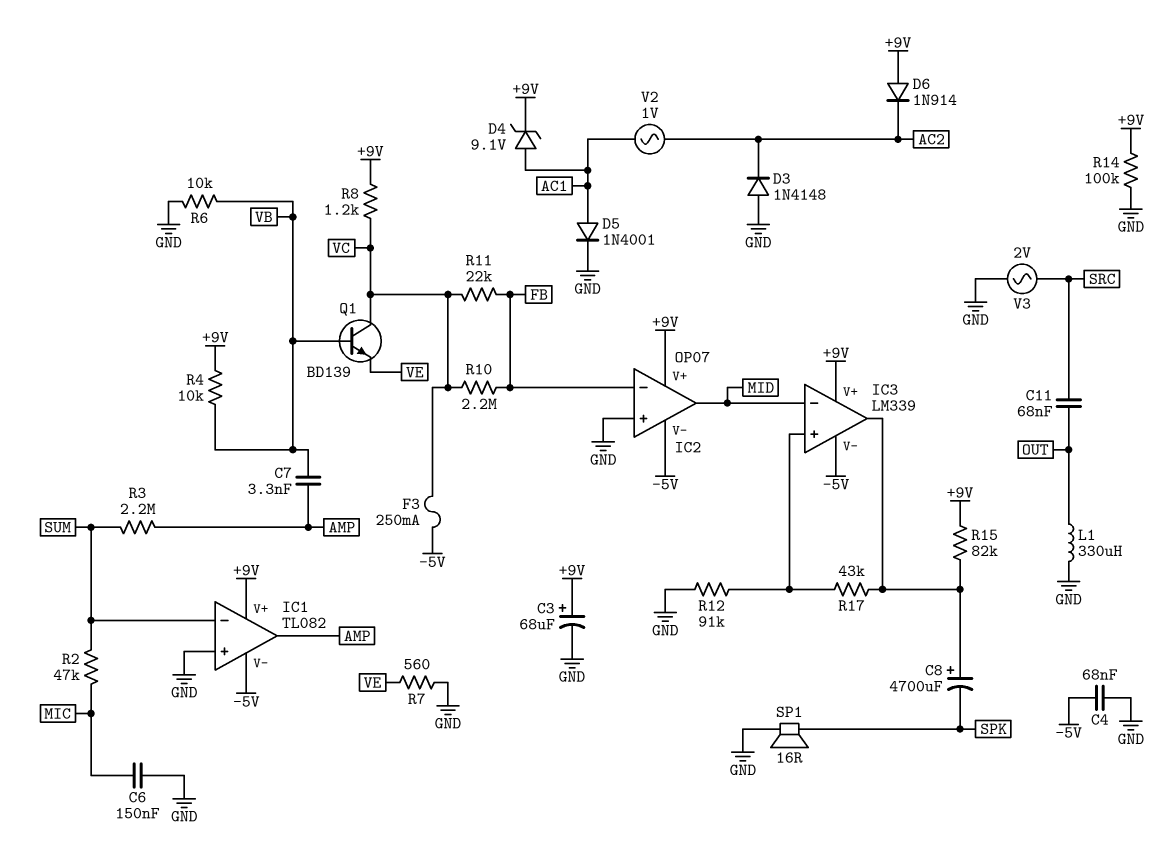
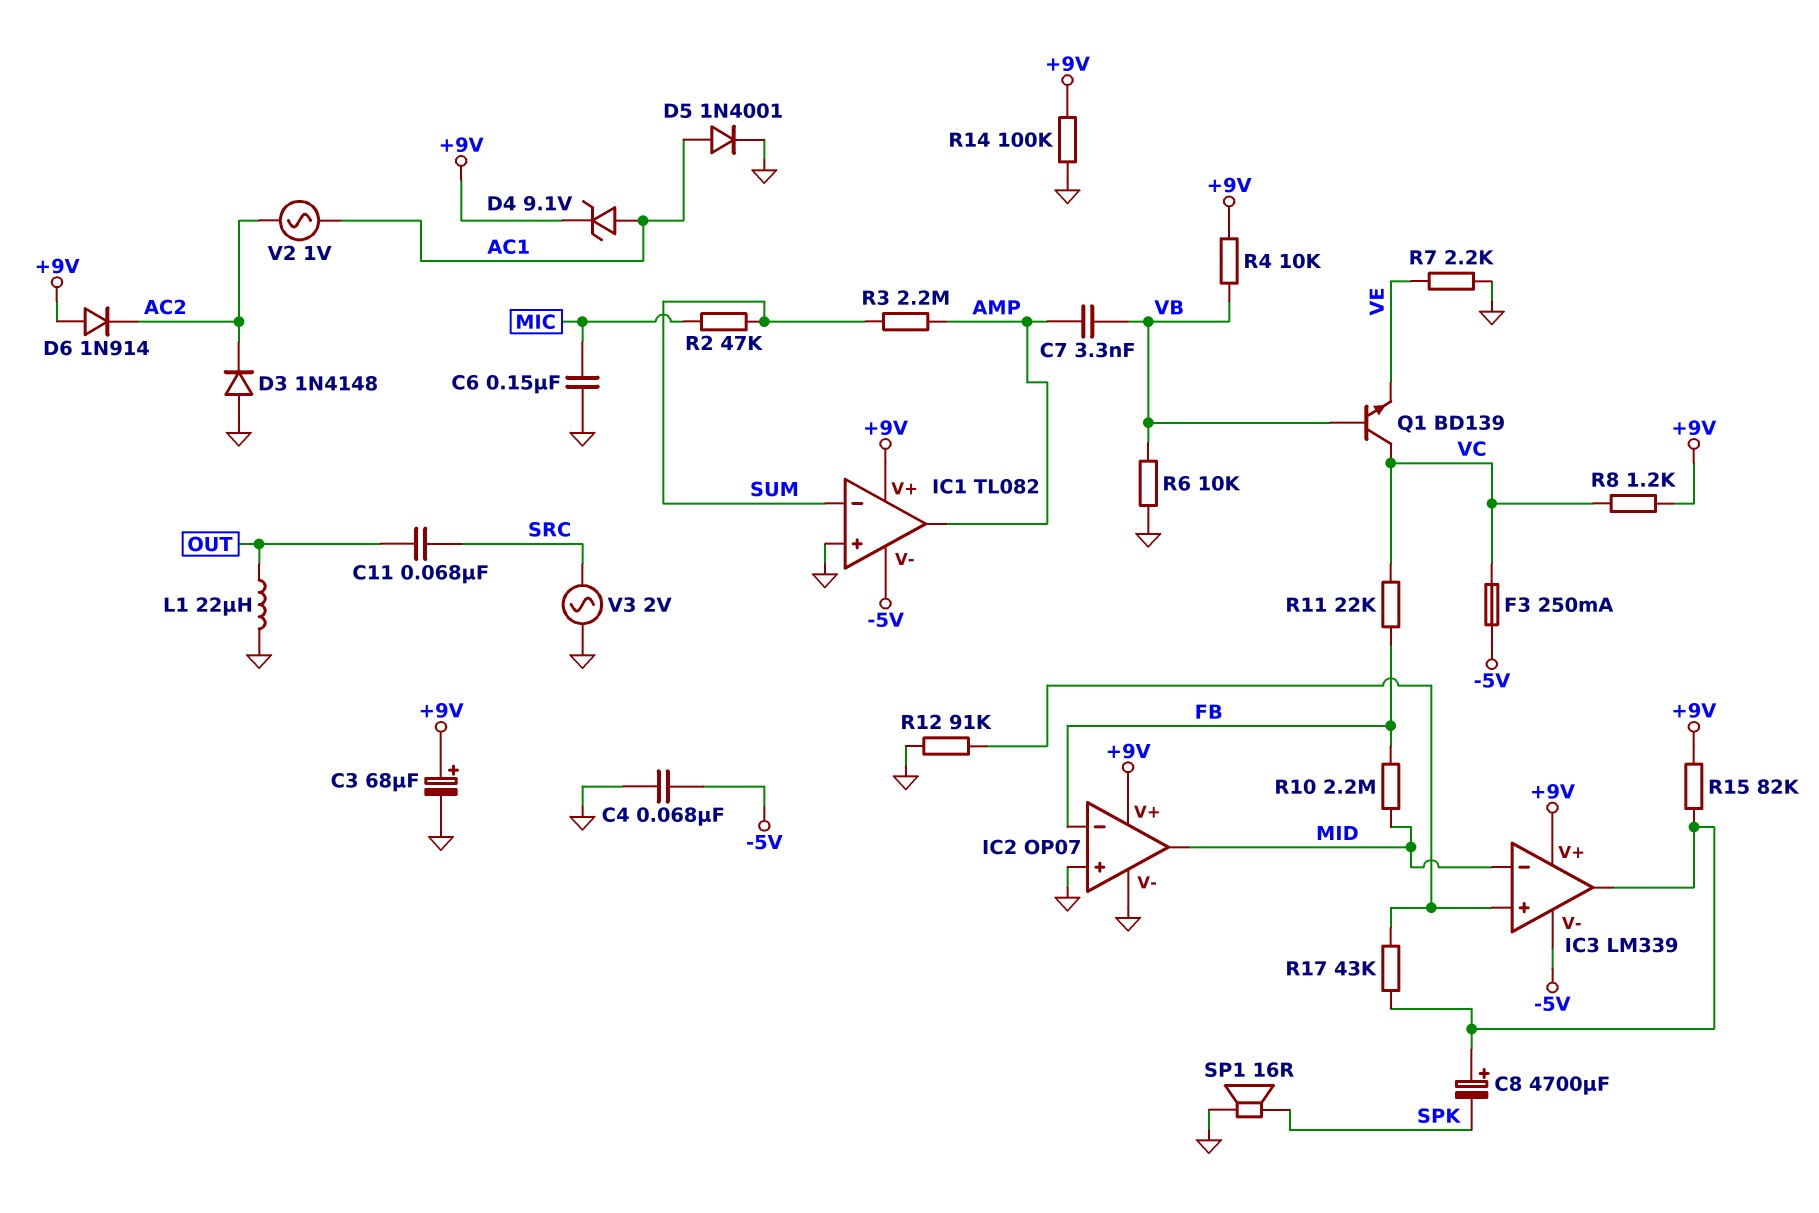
IC2 pin V-: -5V -> GND
L1: 330uH (GND, OUT) -> 22uH (GND, OUT)
R7: 560 (GND, VE) -> 2.2k (GND, VE)
R10: 2.2M (FB, VC) -> 2.2M (FB, MID)

